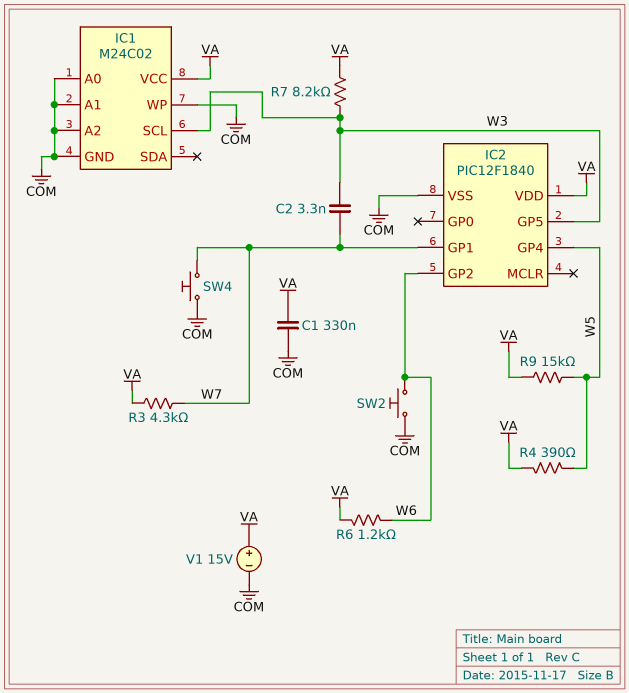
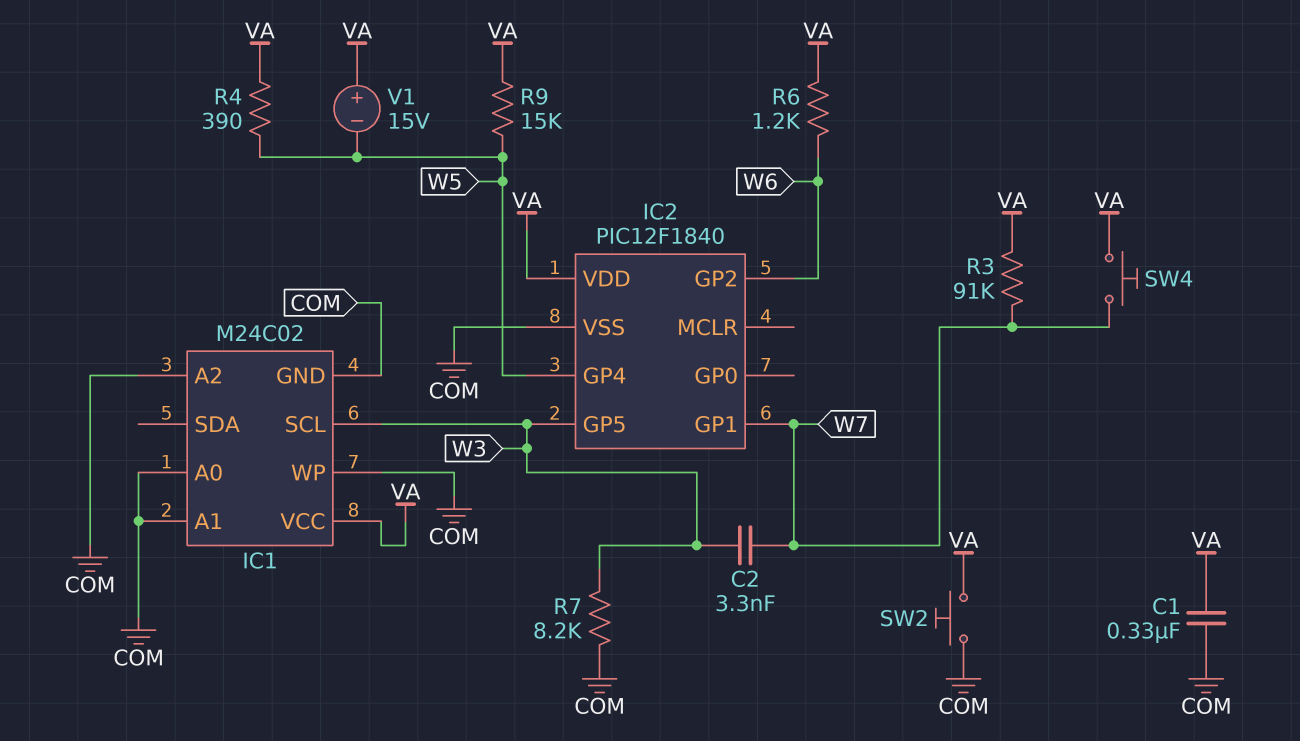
R3: 4.3k (VA, W7) -> 91k (VA, W7)
R7: 8.2k (VA, W3) -> 8.2k (COM, W3)
SW2: button (COM, W6) -> button (COM, VA)
SW4: button (COM, W7) -> button (VA, W7)
V1: 15V (plus VA, minus COM) -> 15V (plus VA, minus W5)

